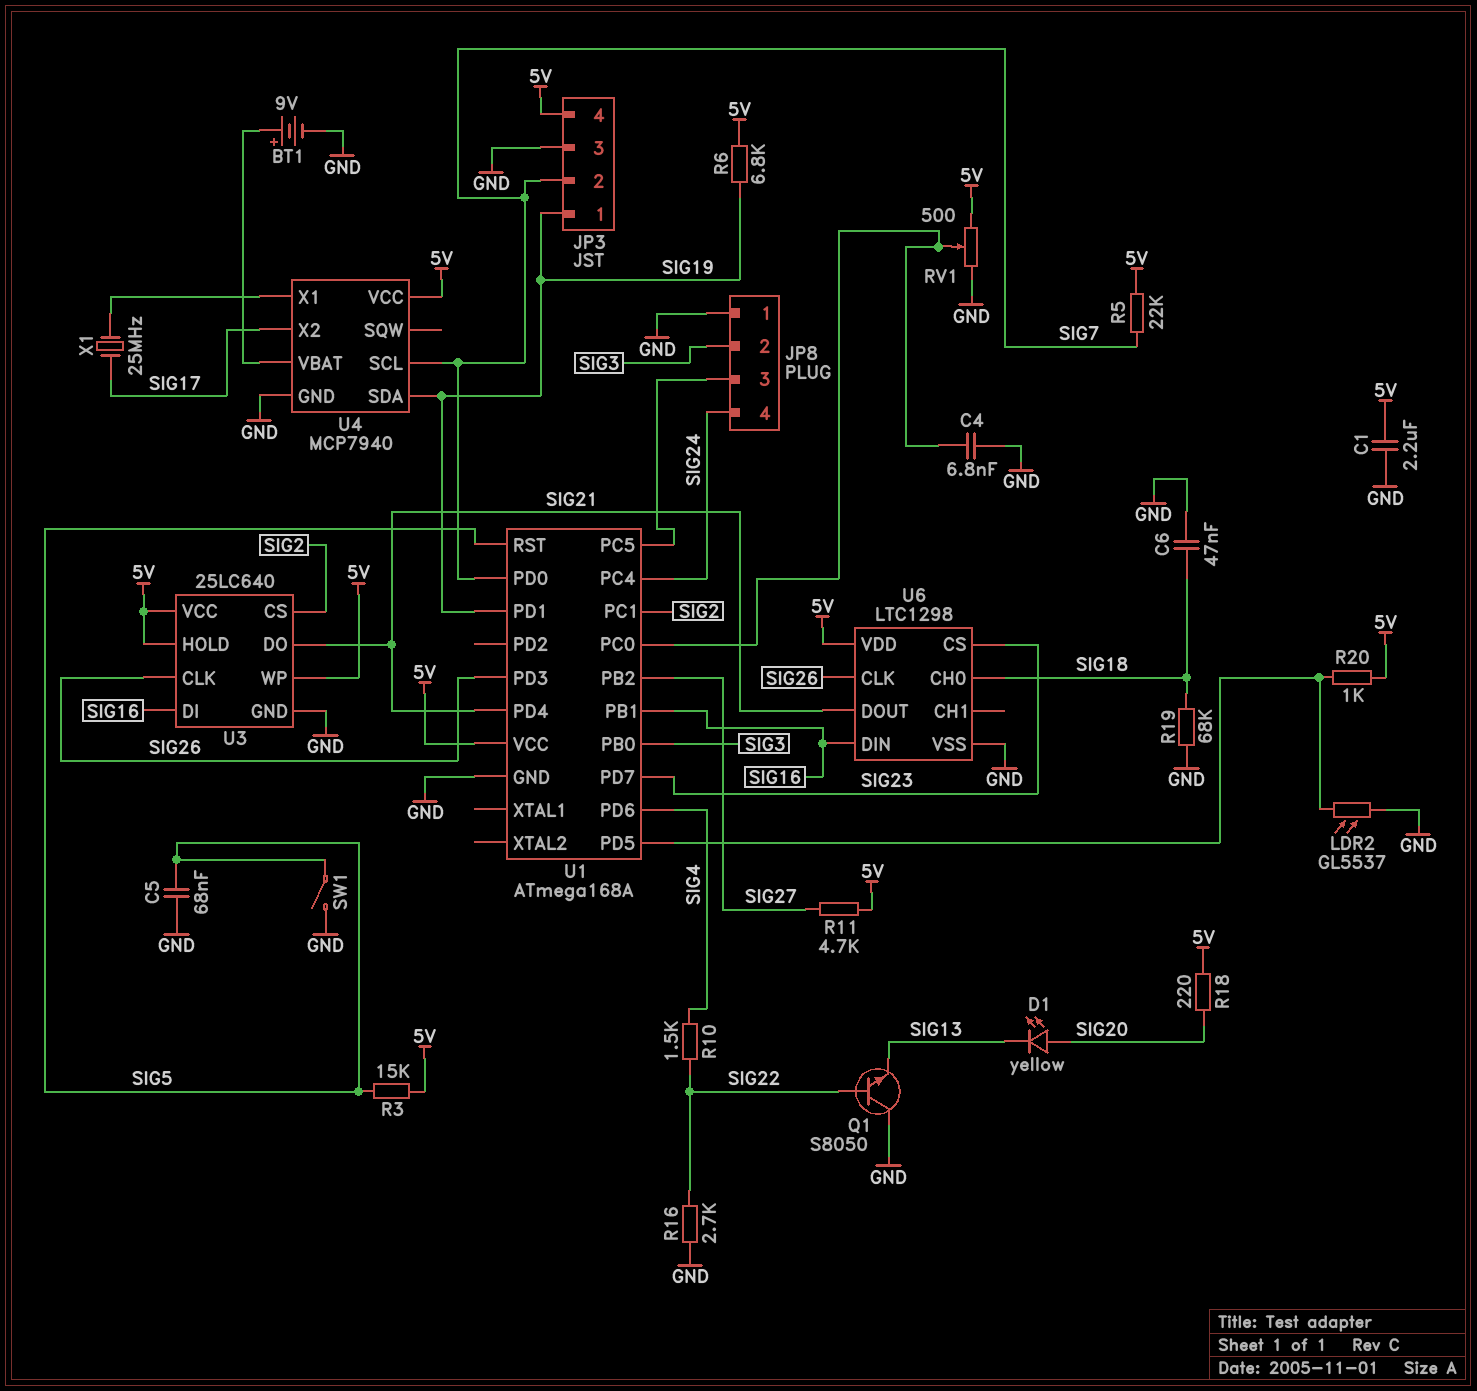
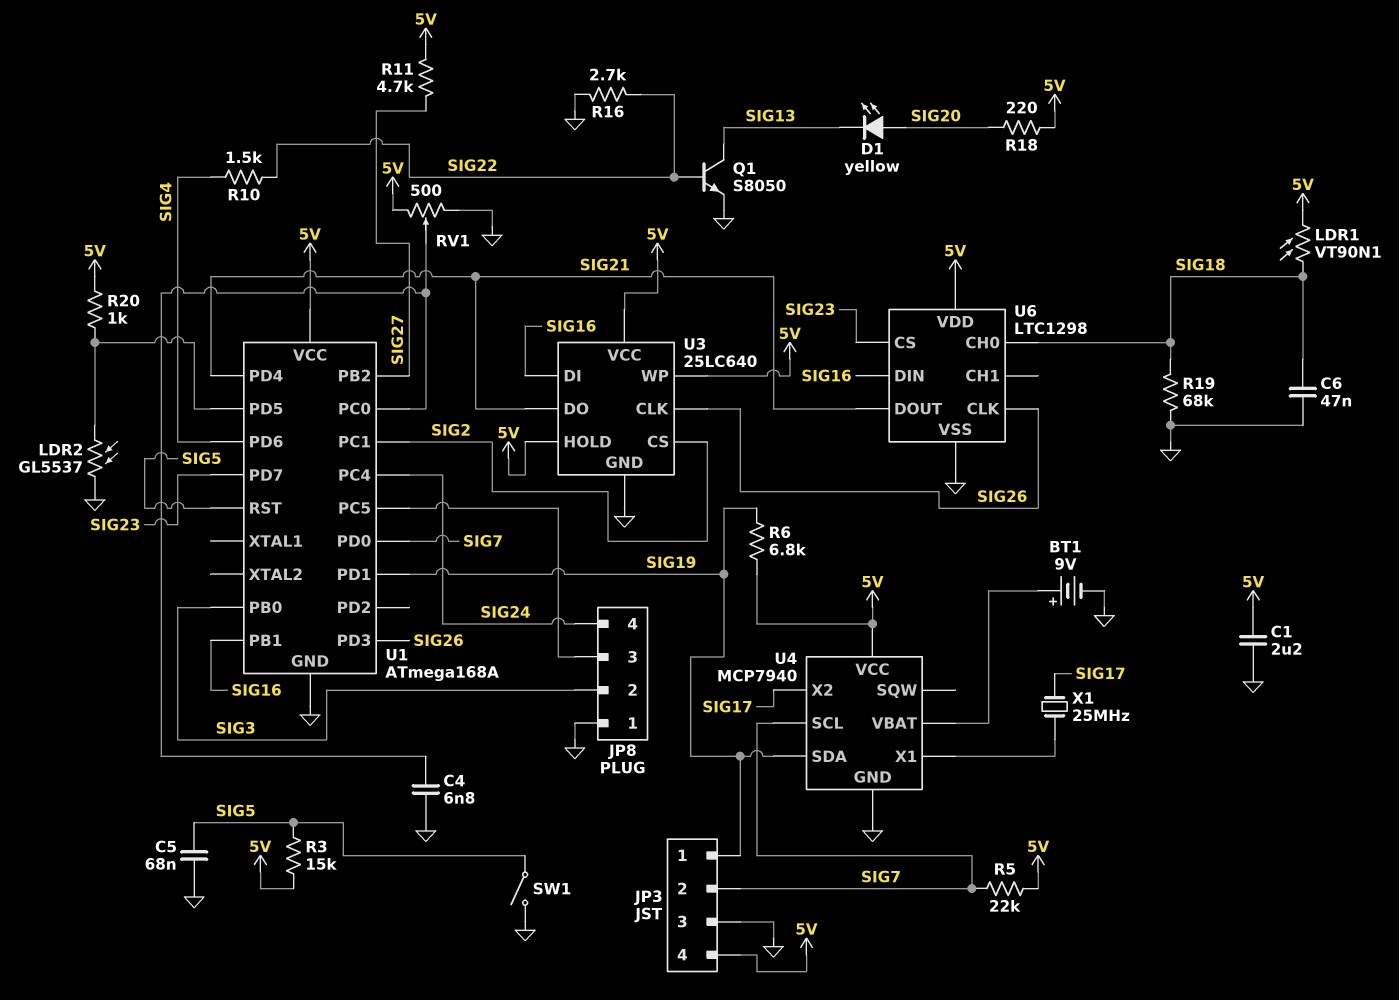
LDR1: none -> VT90N1 (5V, SIG18)
Q1: NPN S8050 (B SIG22, C GND, E SIG13) -> NPN S8050 (B SIG22, C SIG13, E GND)

